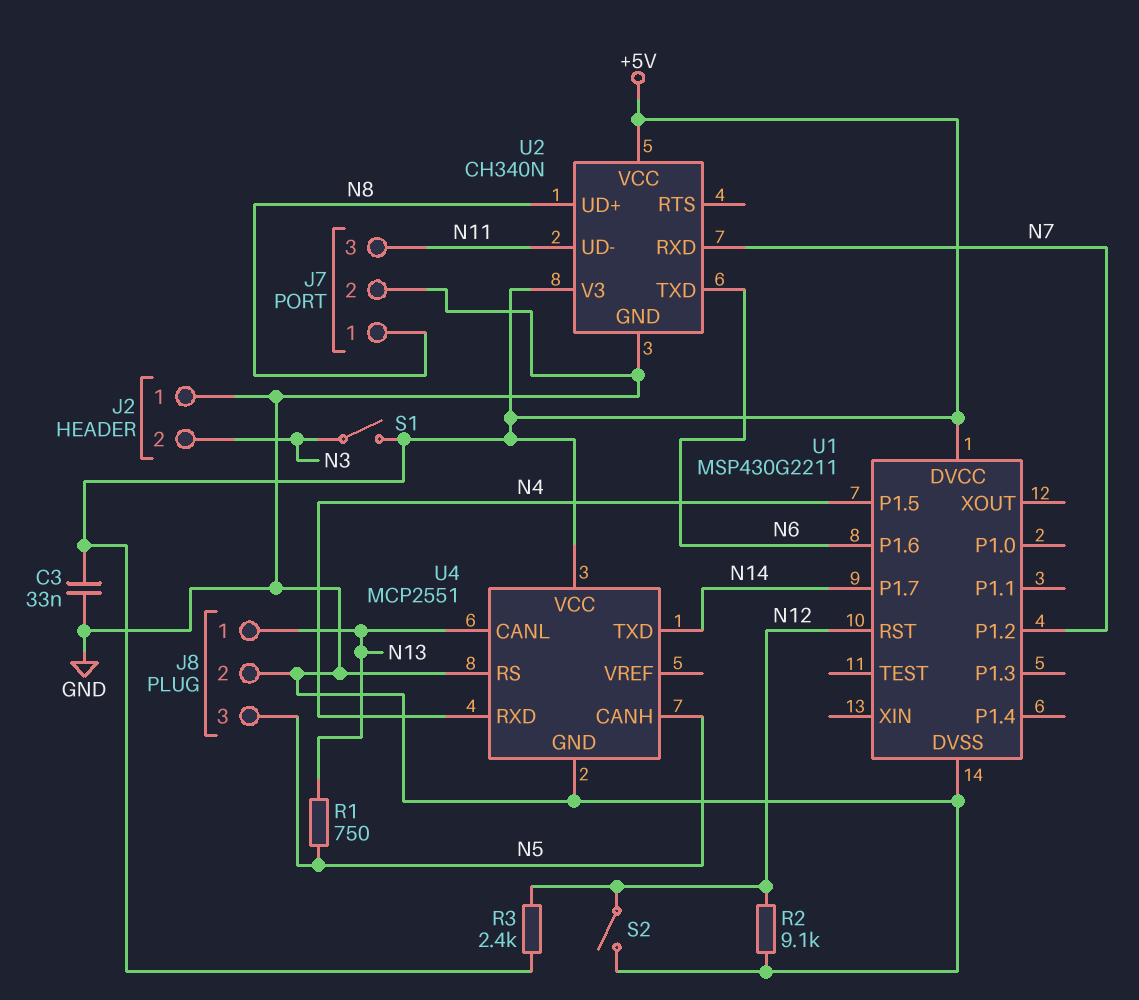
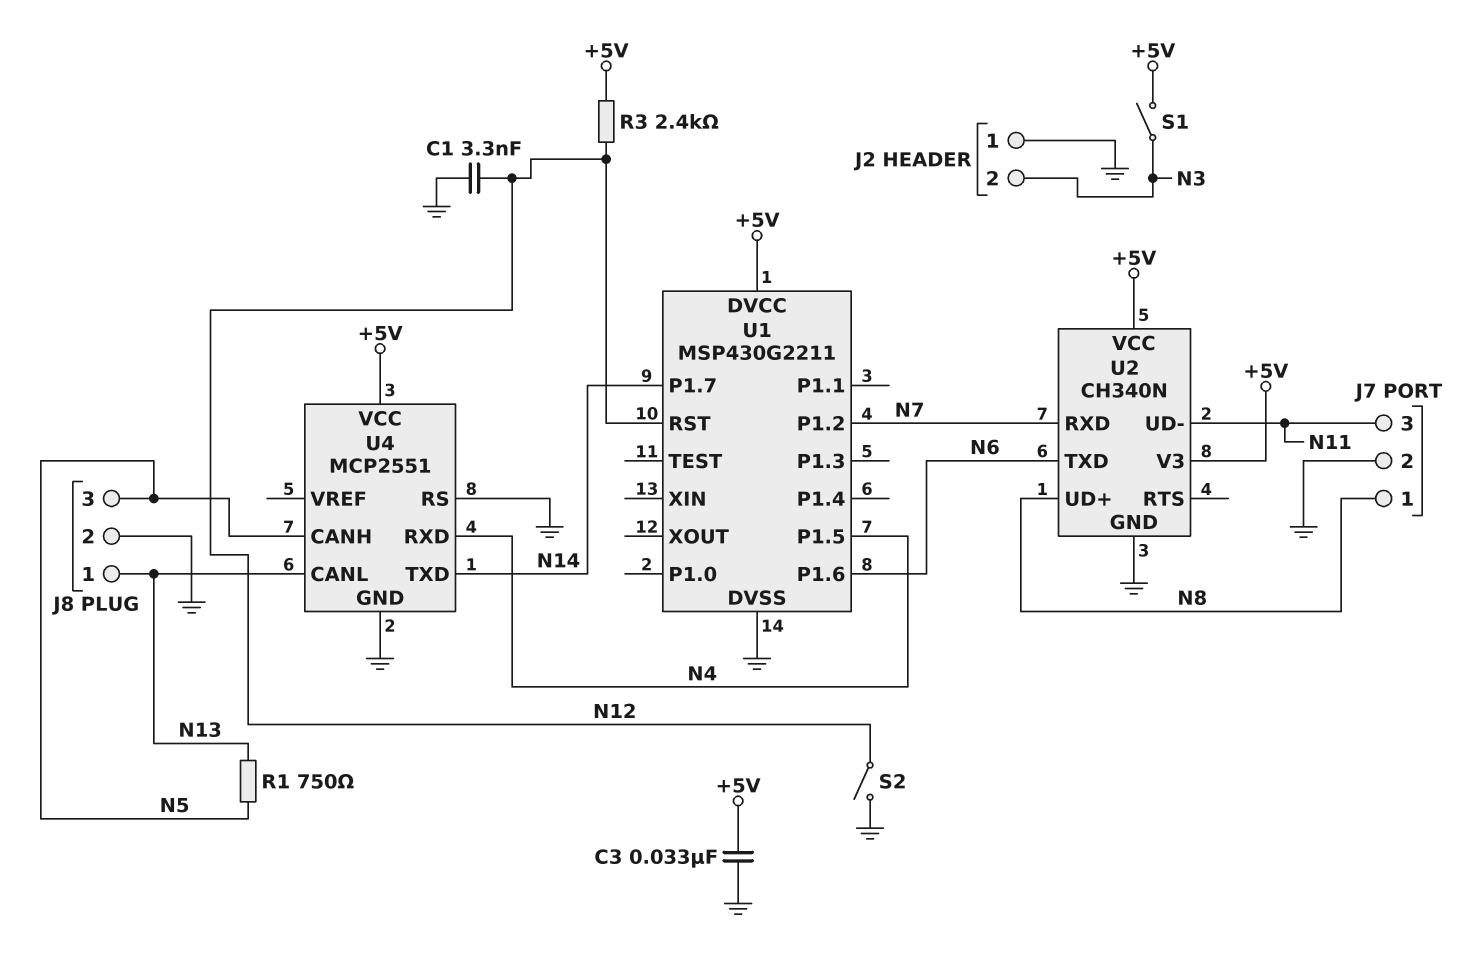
C1: none -> 3.3nF (GND, N12)
R2: 9.1k (GND, N12) -> none

